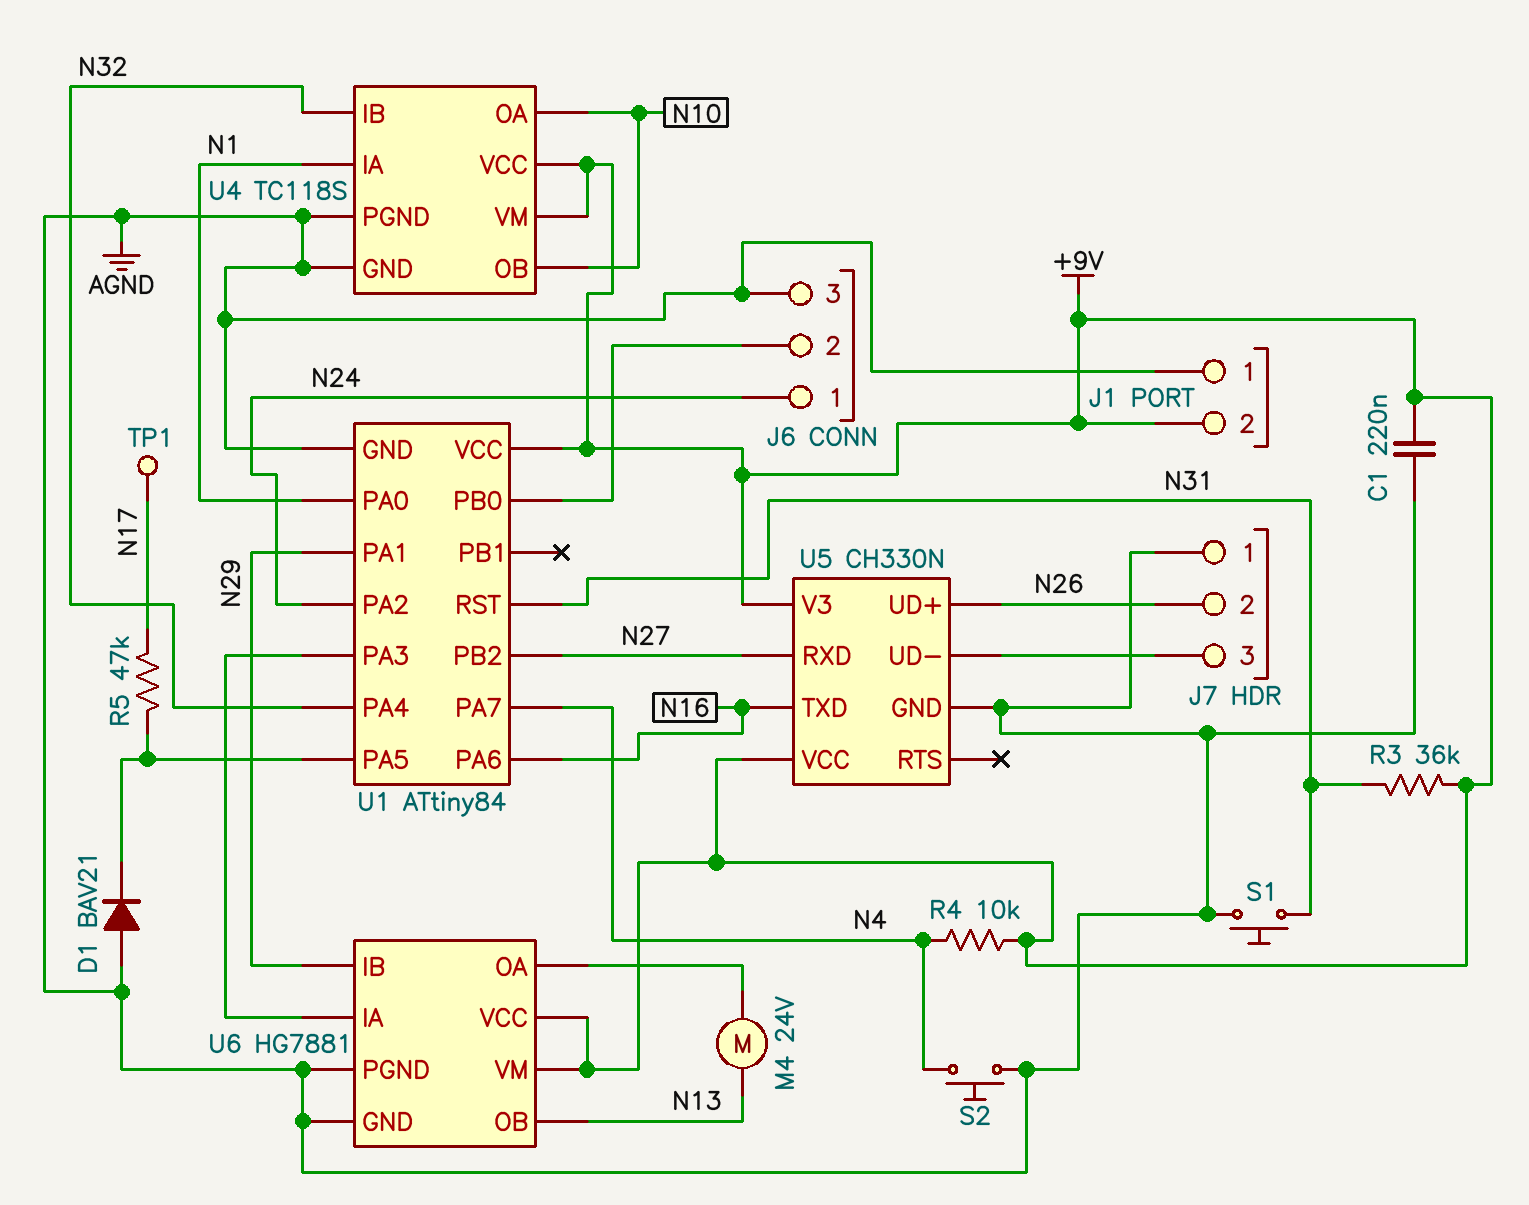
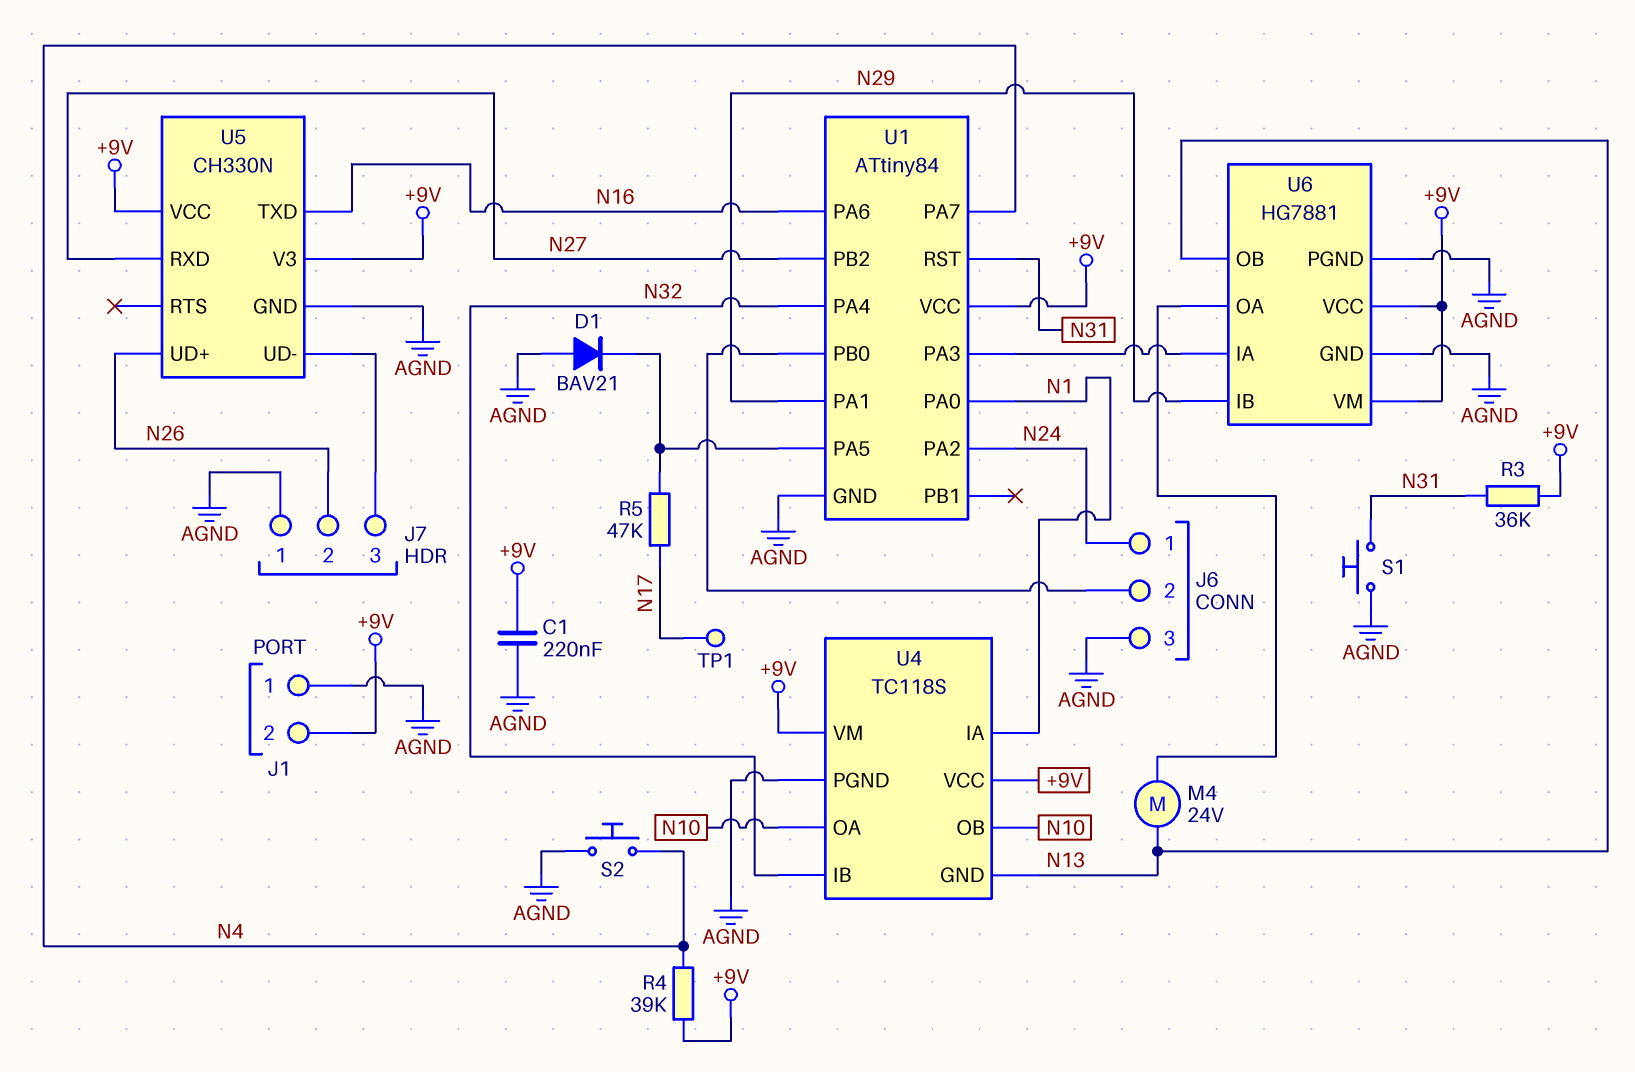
R4: 10k (+9V, N4) -> 39k (+9V, N4)
U4 pin GND: AGND -> N13

